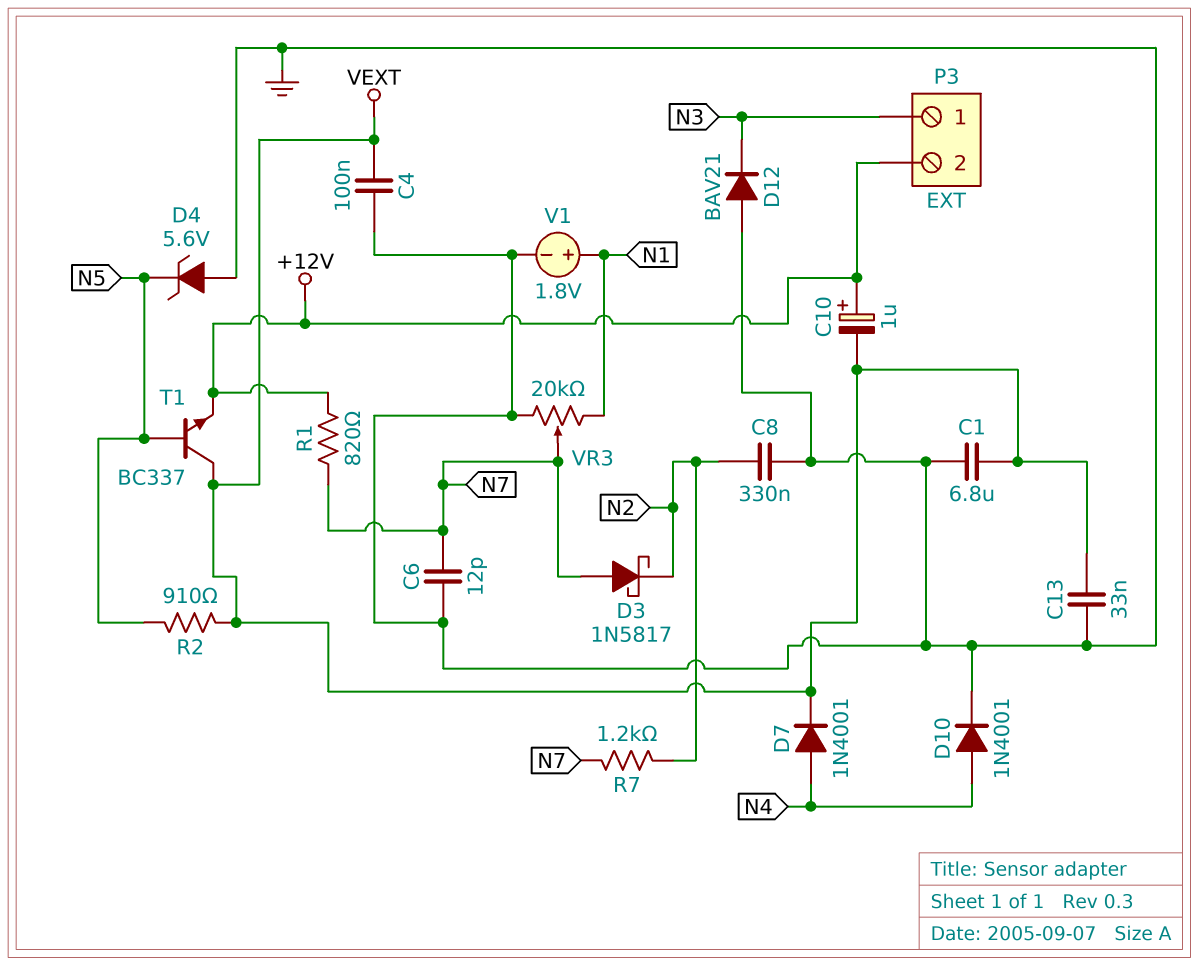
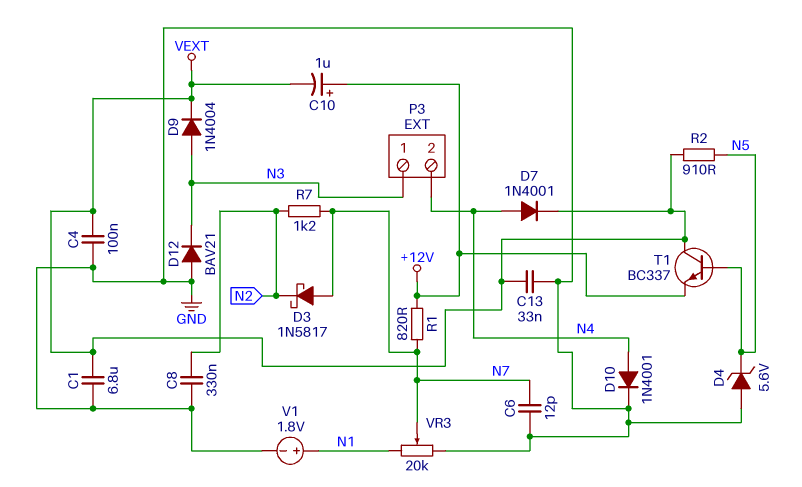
D9: none -> diode 1N4004 (A N3, K VEXT)
P3 pin 2: +12V -> N4

